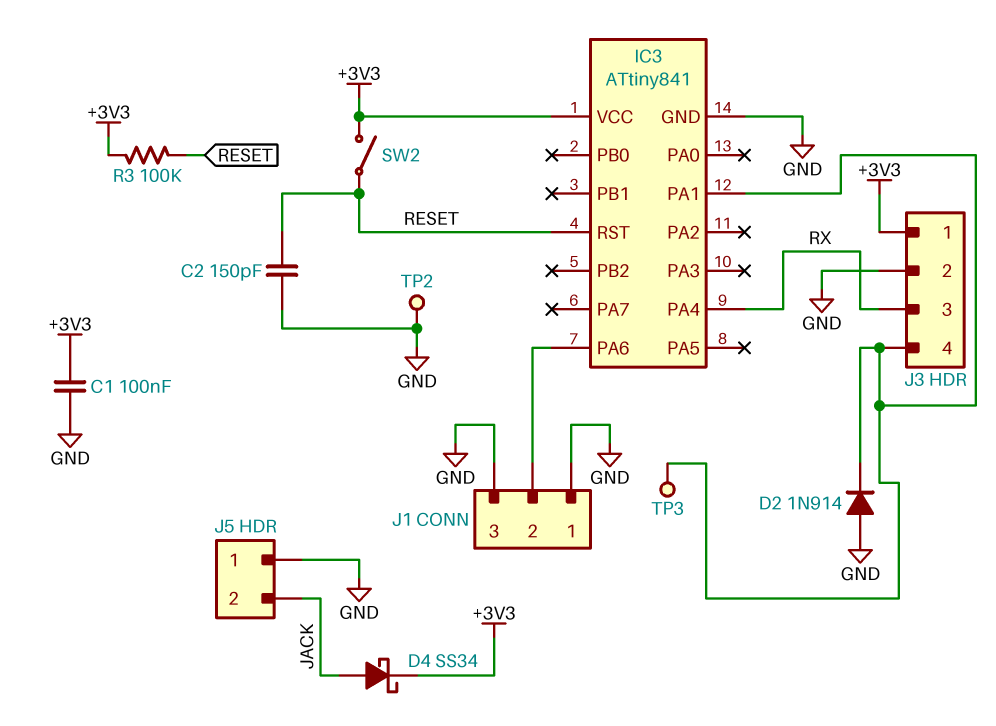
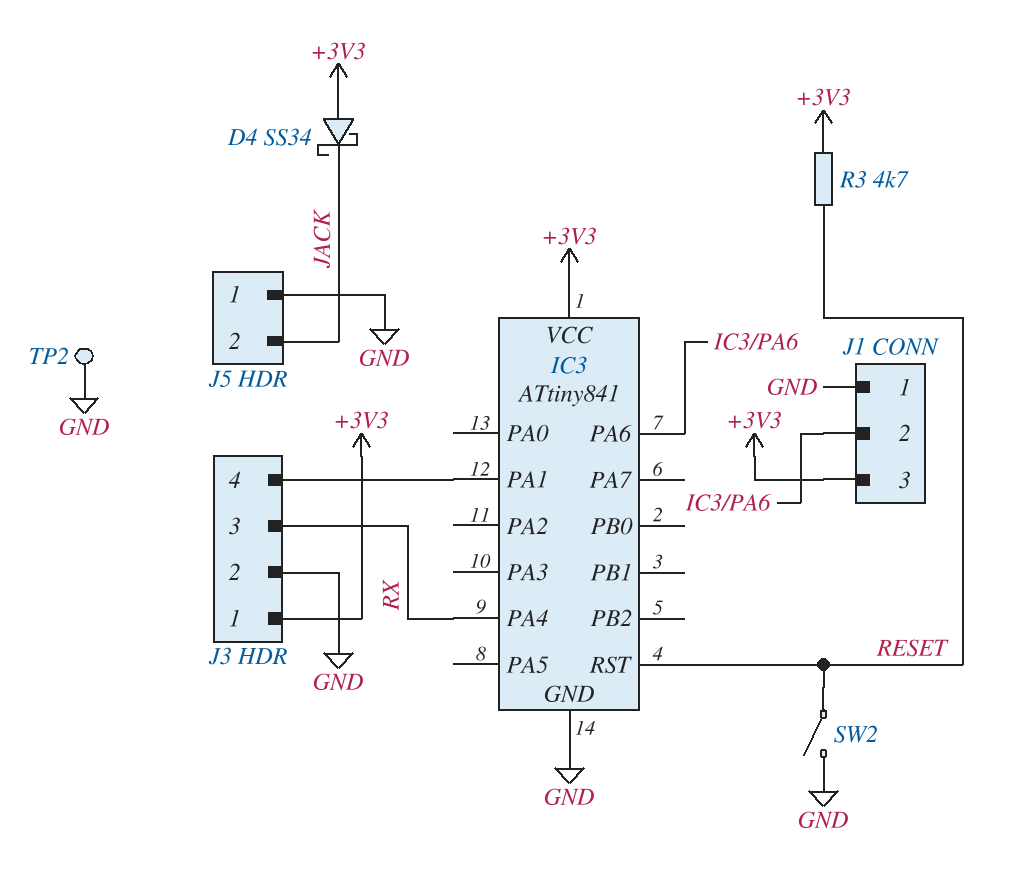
C1: 100nF (+3V3, GND) -> none
C2: 150pF (GND, RESET) -> none
D2: diode 1N914 (A GND, K IC3/PA1) -> none
D4: schottky SS34 (A JACK, K +3V3) -> schottky SS34 (A +3V3, K JACK)
J1 pin 3: GND -> +3V3
R3: 100k (+3V3, RESET) -> 4.7k (+3V3, RESET)
SW2: switch (+3V3, RESET) -> switch (GND, RESET)
TP3: test point (IC3/PA1) -> none

